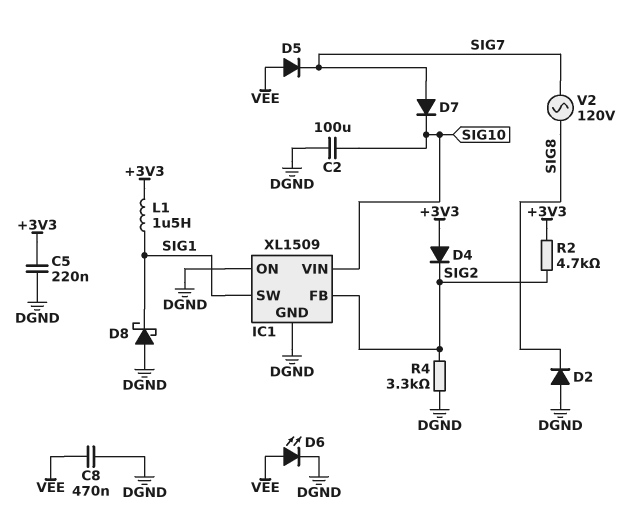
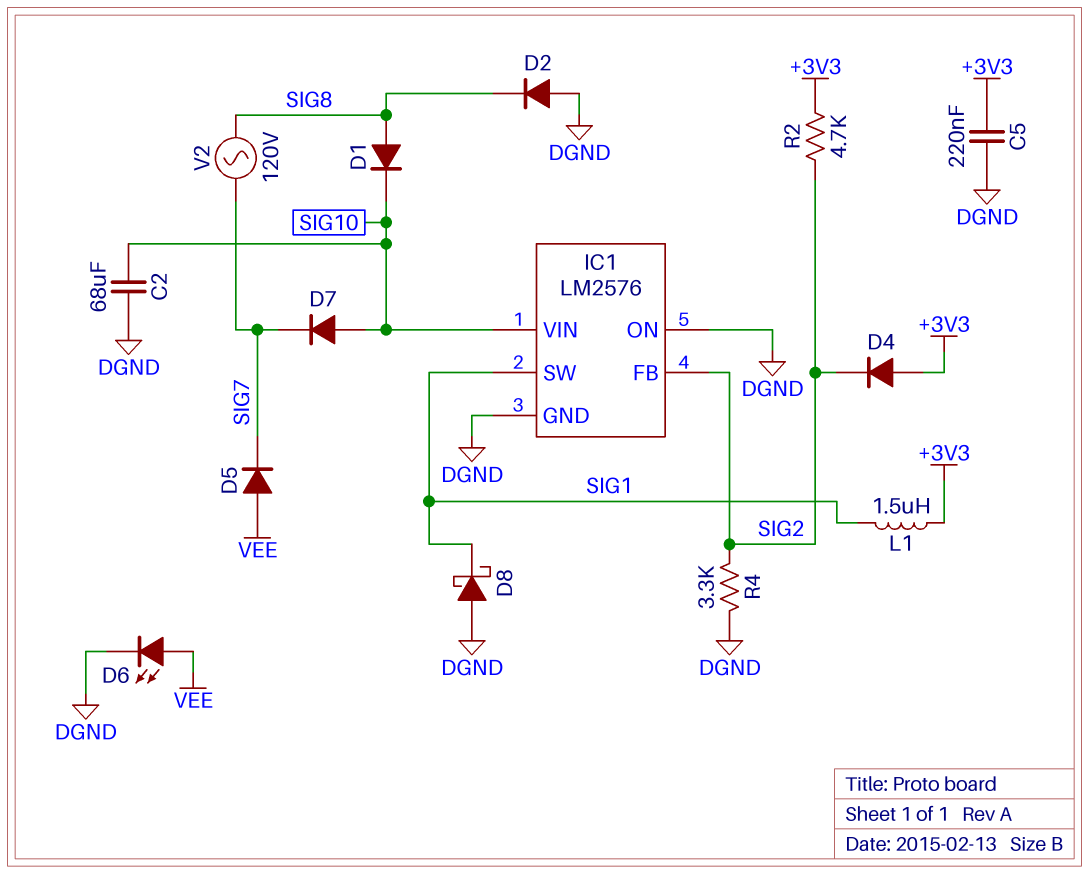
C2: 100uF (DGND, SIG10) -> 68uF (DGND, SIG10)
C8: 470nF (DGND, VEE) -> none
D1: none -> diode (A SIG8, K SIG10)
D7: diode (A SIG7, K SIG10) -> diode (A SIG10, K SIG7)
IC1: XL1509 -> LM2576

